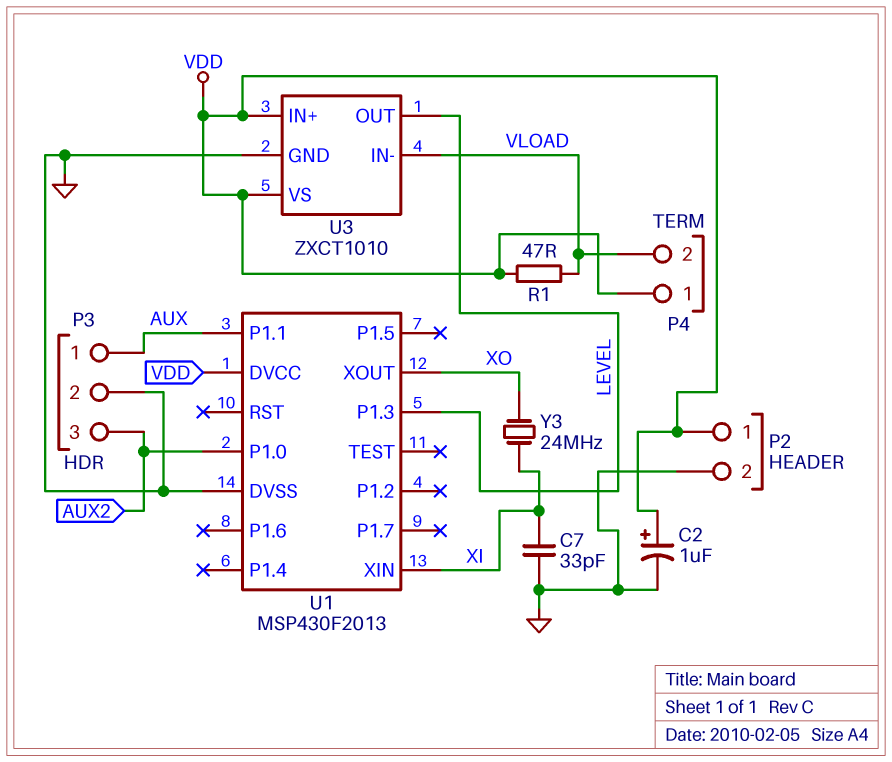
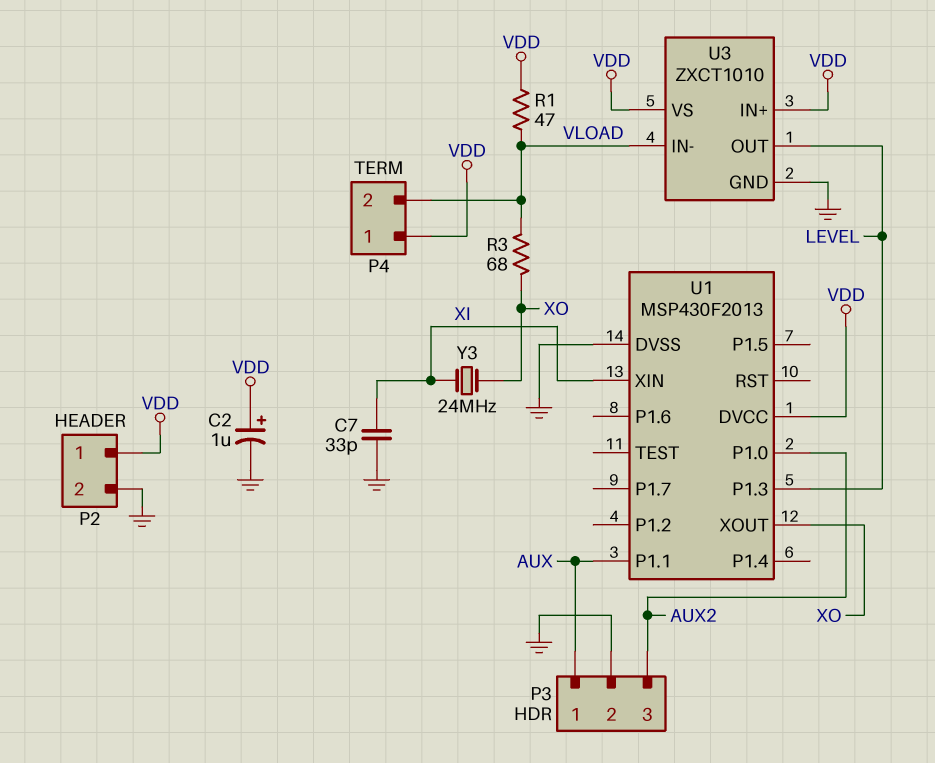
R3: none -> 68 (VLOAD, XO)

